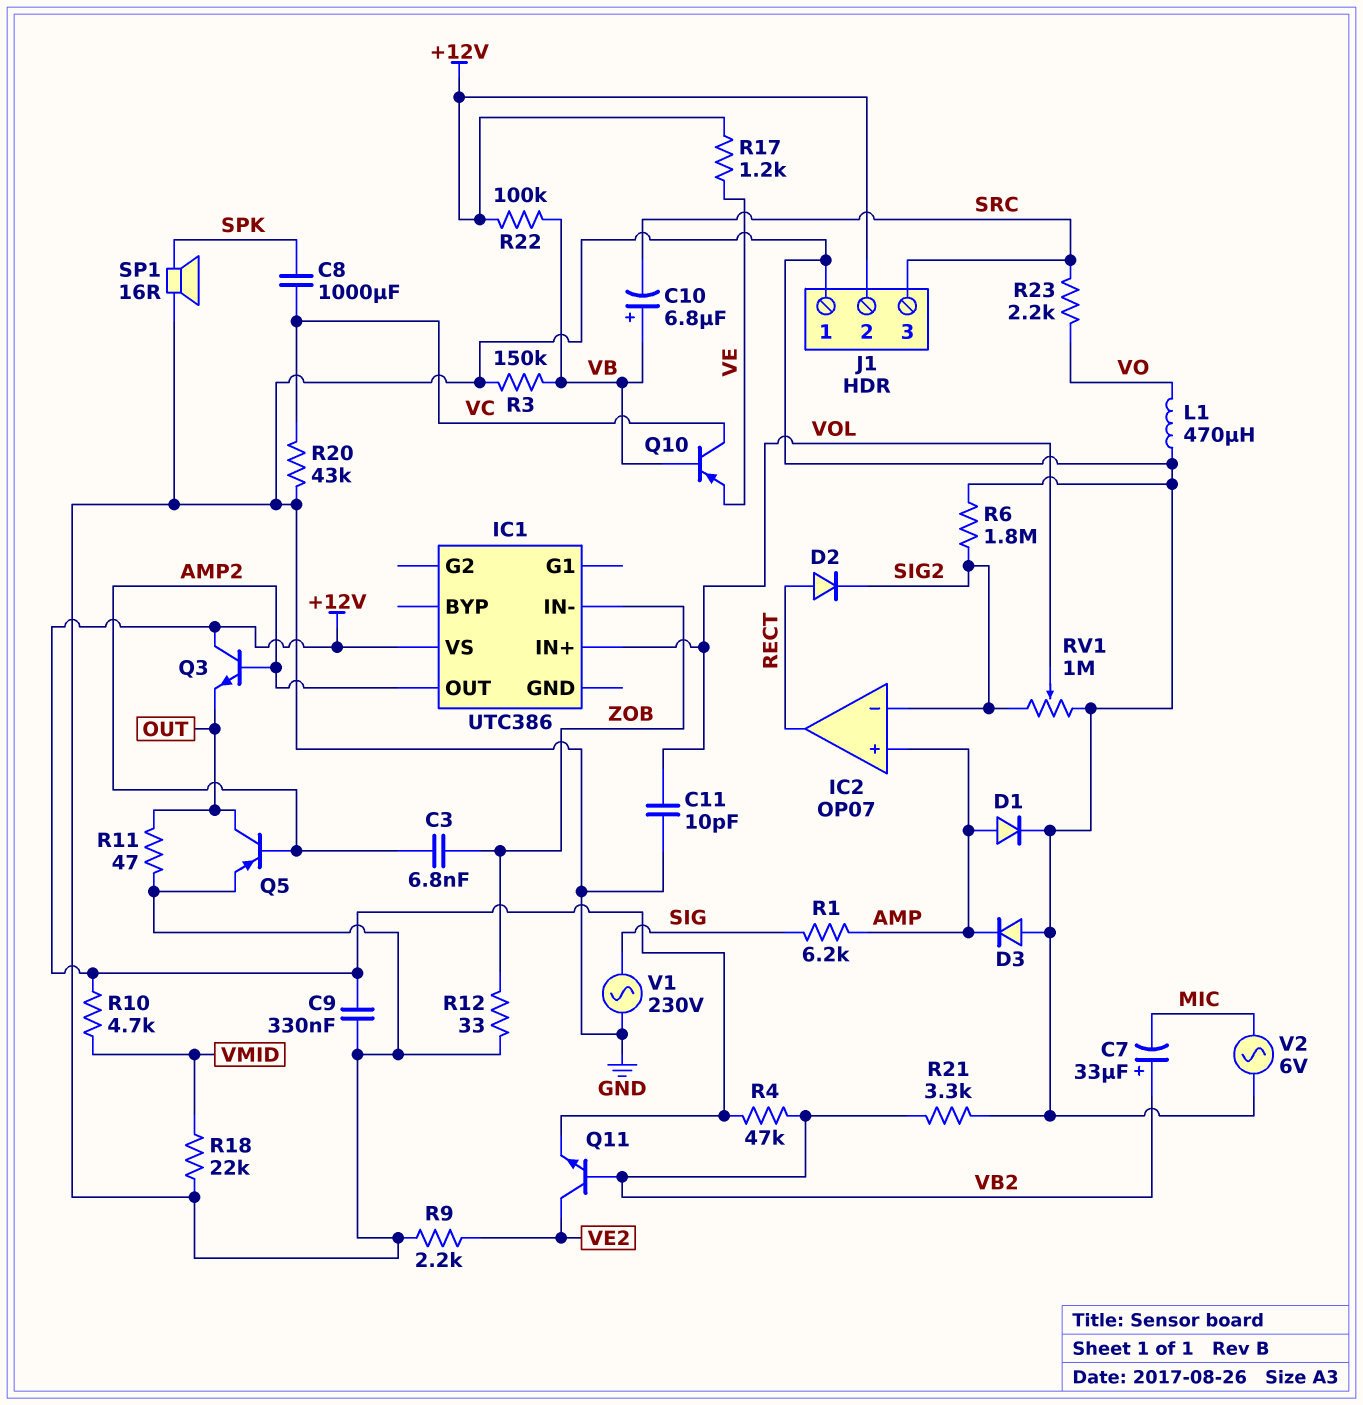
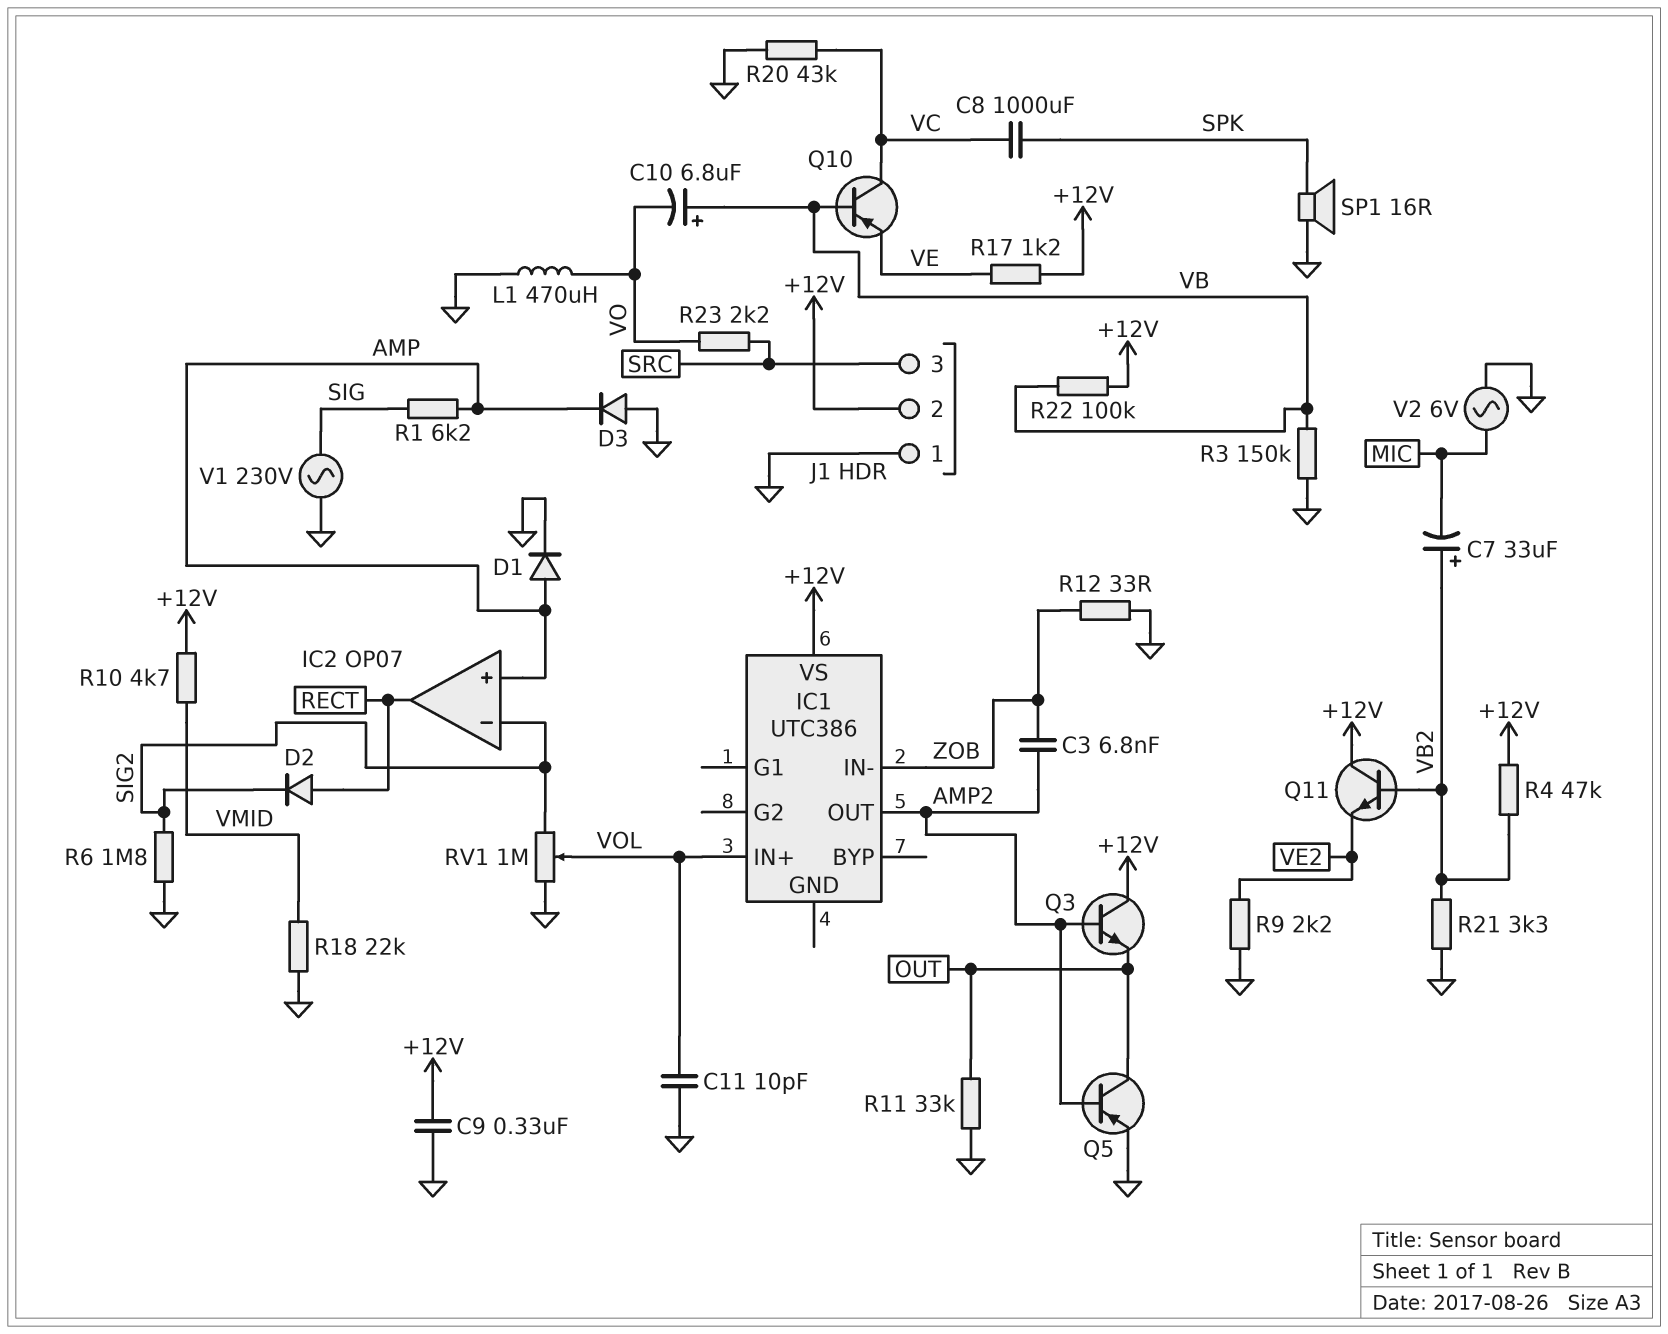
C10: 6.8uF (plus VB, minus SRC) -> 6.8uF (plus VB, minus VO)
Q11: NPN (B VB2, C VE2, E +12V) -> NPN (B VB2, C +12V, E VE2)
R11: 47 (GND, OUT) -> 33k (GND, OUT)

